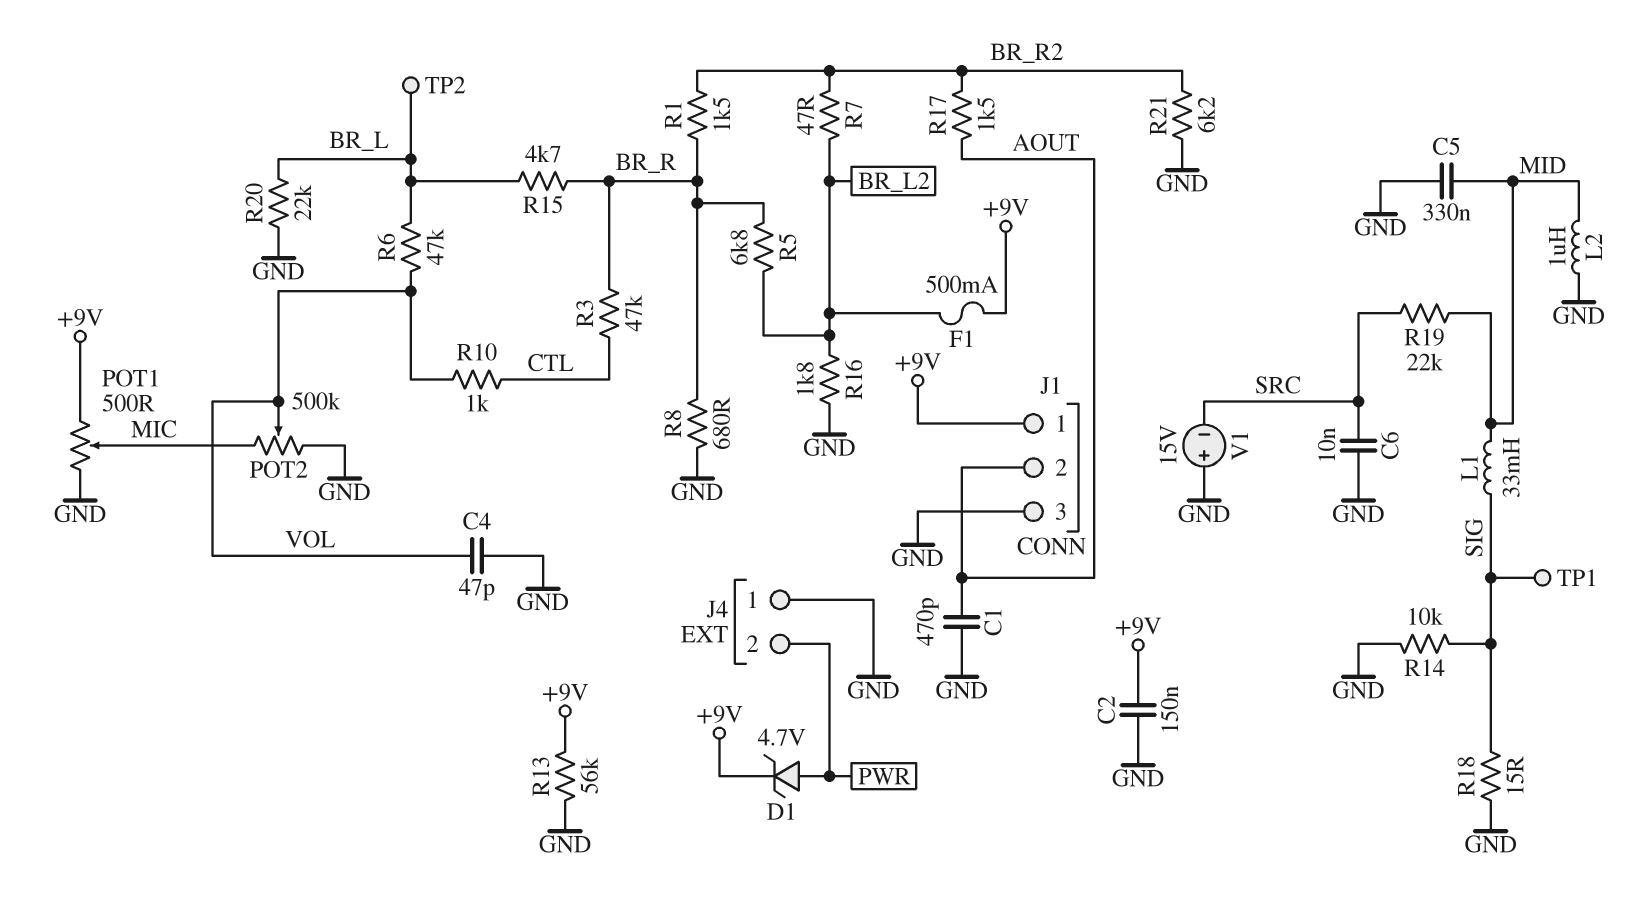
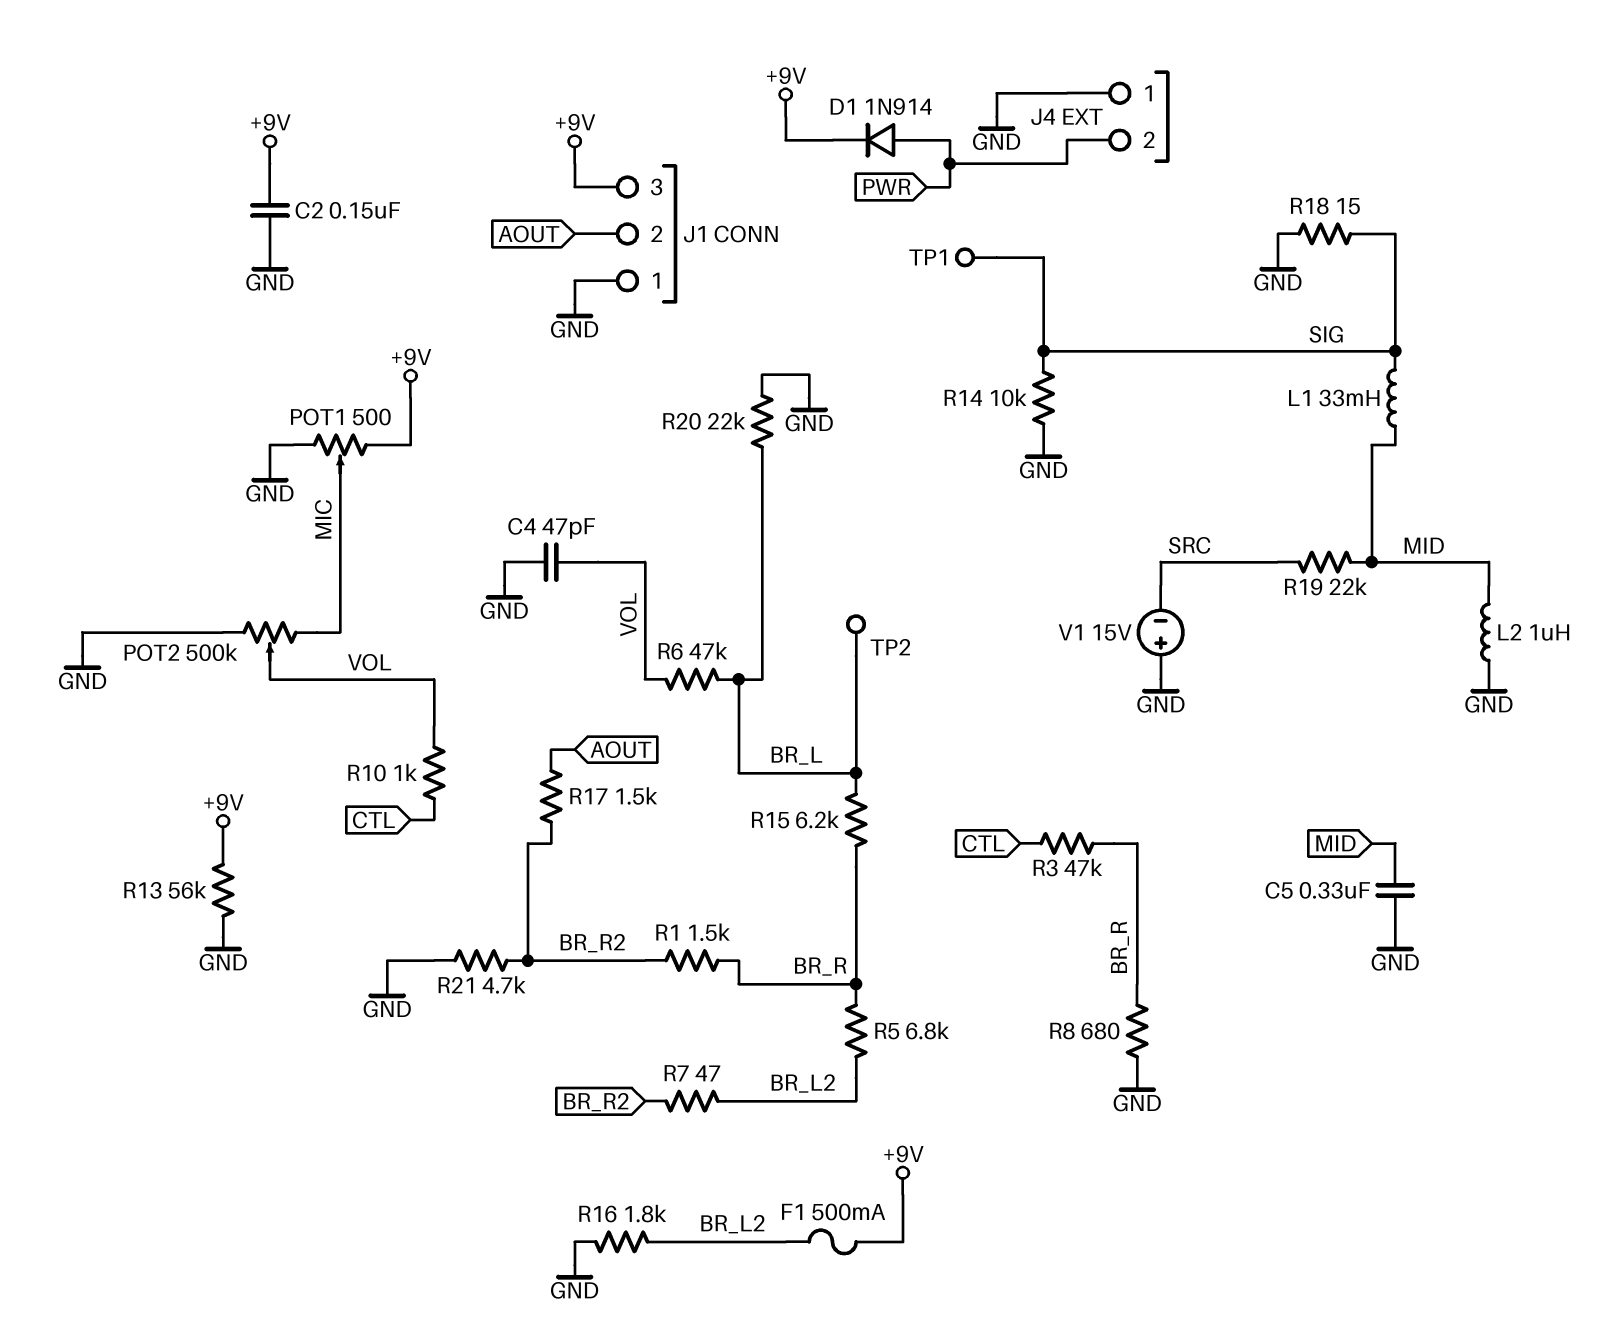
C1: 470pF (AOUT, GND) -> none
C6: 10nF (GND, SRC) -> none
D1: zener 4.7V (A PWR, K +9V) -> diode 1N914 (A PWR, K +9V)
J1 pin 1: +9V -> GND
J1 pin 3: GND -> +9V
R15: 4.7k (BR_L, BR_R) -> 6.2k (BR_L, BR_R)
R21: 6.2k (BR_R2, GND) -> 4.7k (BR_R2, GND)

